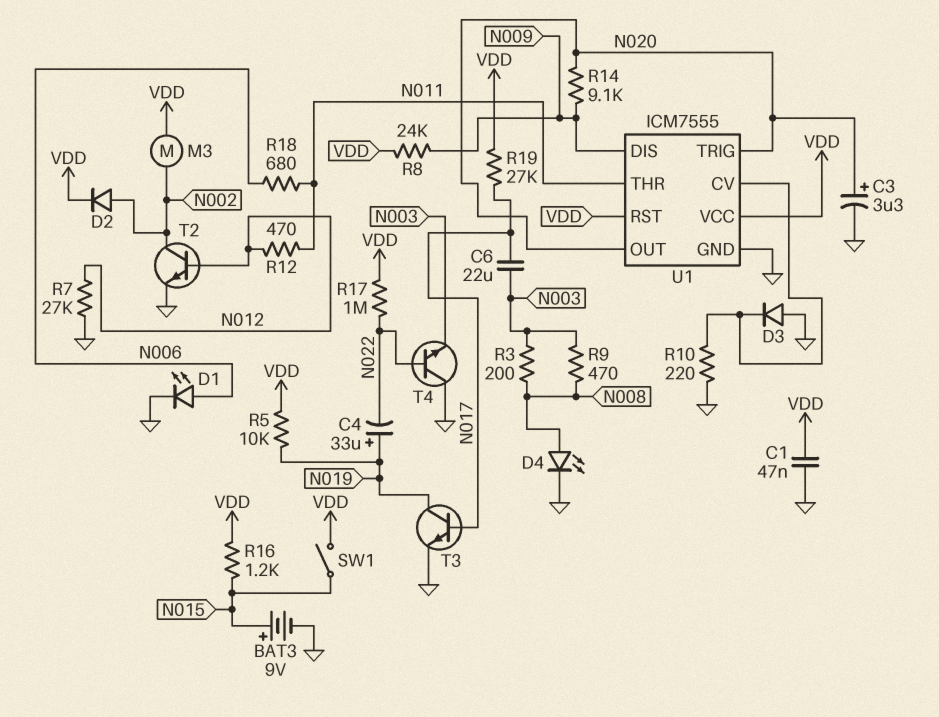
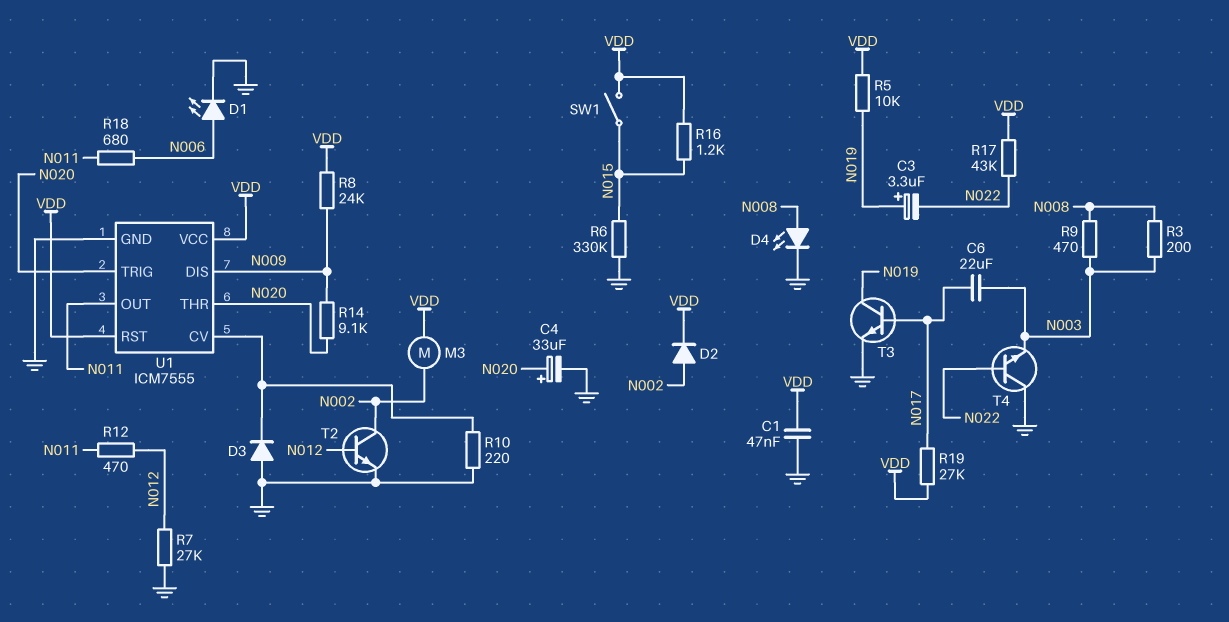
BAT3: 9V (plus N015, minus GND) -> none
C3: 3.3uF (plus N020, minus GND) -> 3.3uF (plus N019, minus N022)
C4: 33uF (plus N019, minus N022) -> 33uF (plus N020, minus GND)
R6: none -> 330k (GND, N015)
R17: 1M (N022, VDD) -> 43k (N022, VDD)
U1 pin OUT: N020 -> N011
U1 pin THR: N011 -> N020

